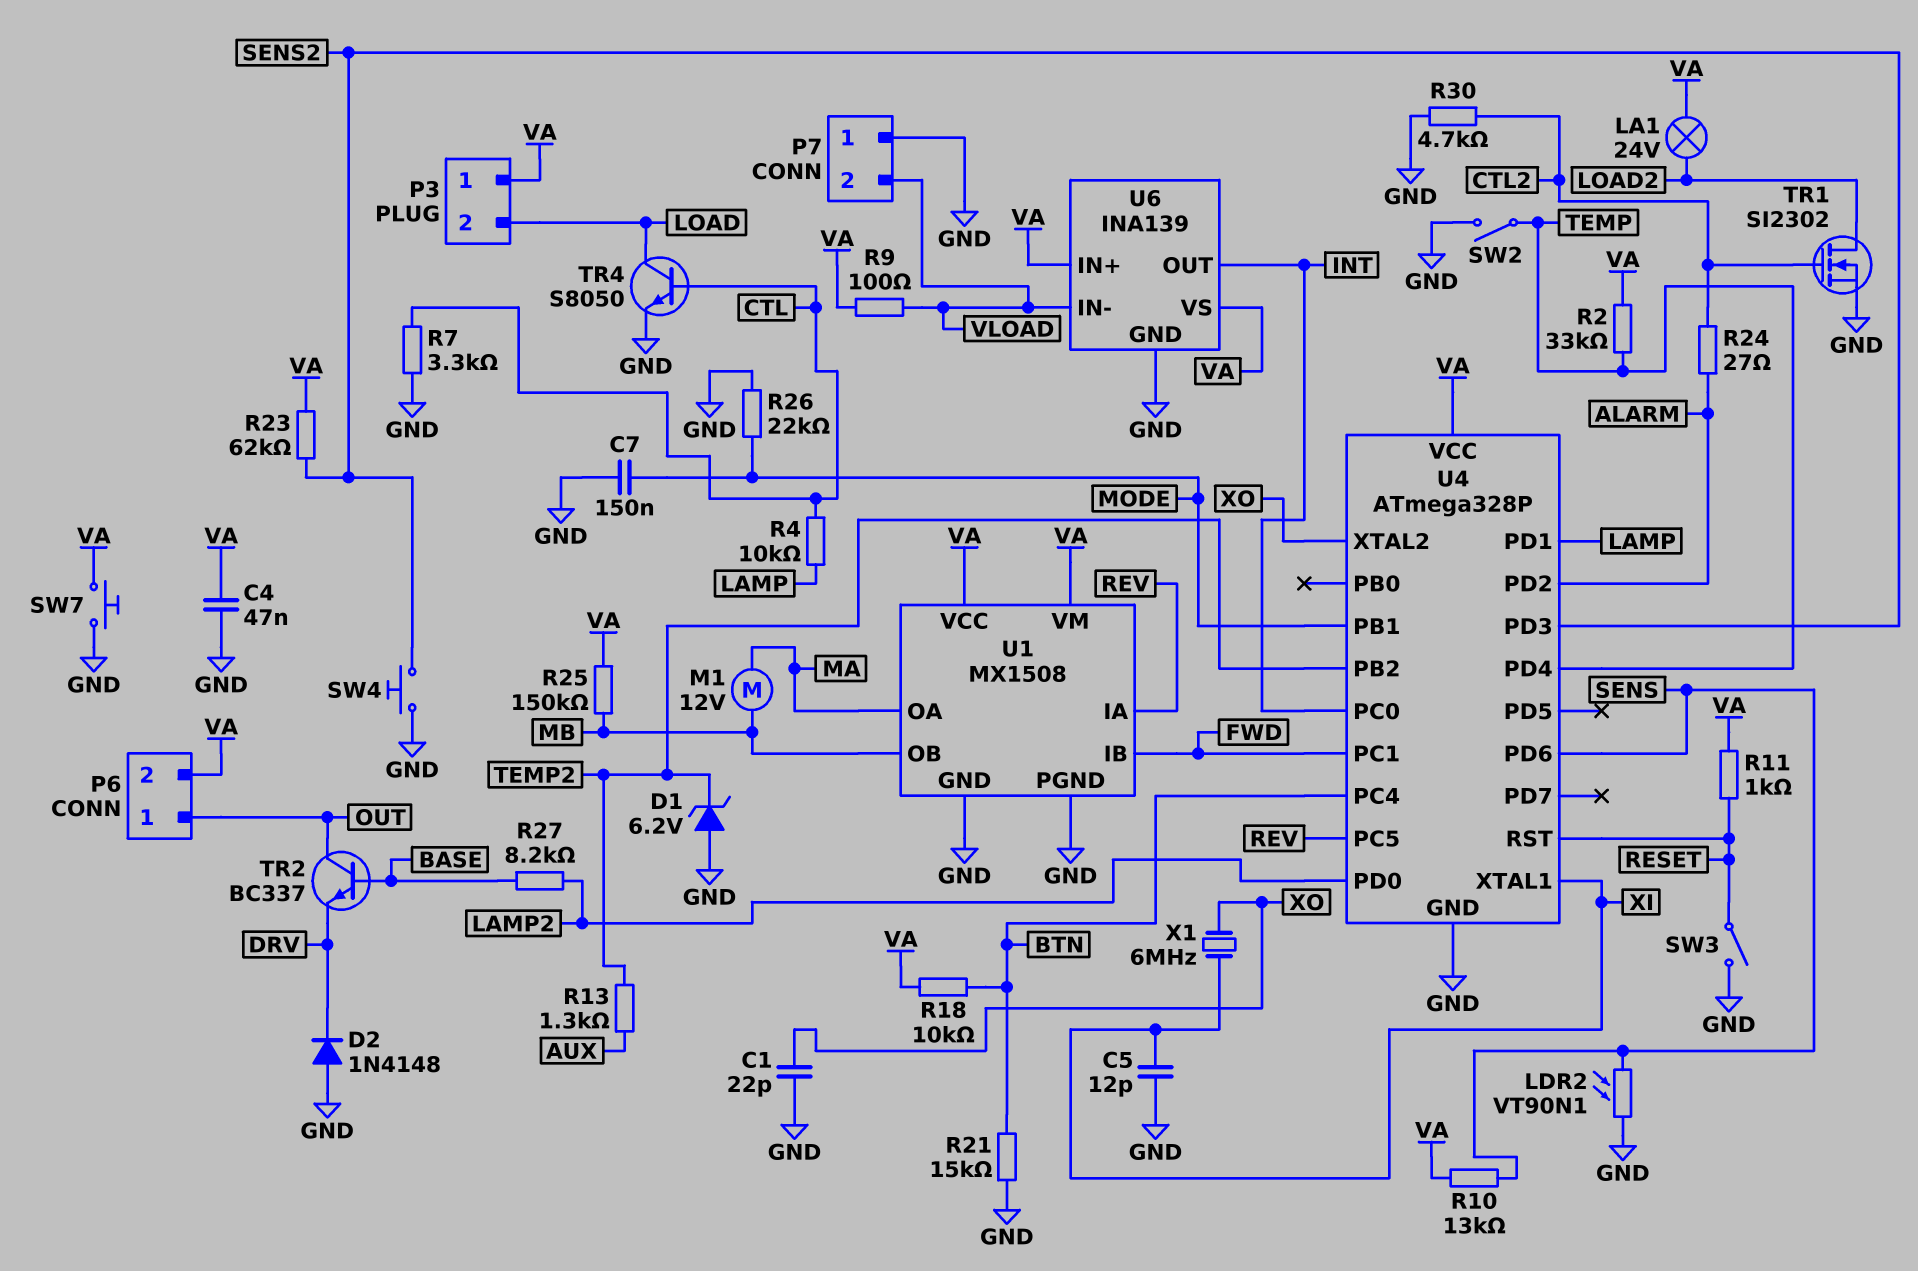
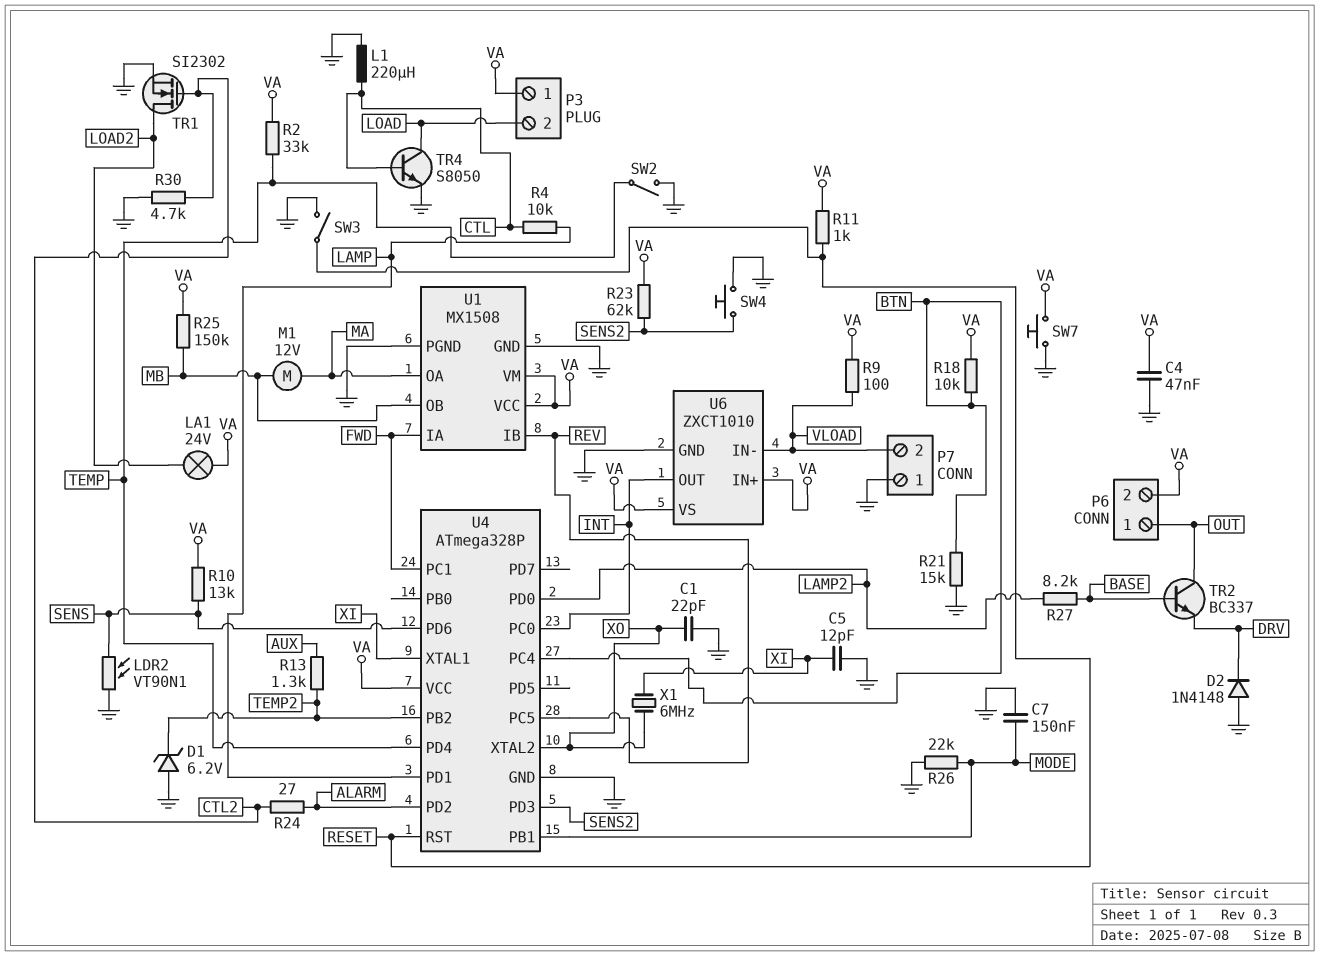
L1: none -> 220uH (CTL, GND)
R7: 3.3k (CTL, GND) -> none
U1 pin IA: REV -> FWD
U1 pin IB: FWD -> REV
U6: INA139 -> ZXCT1010

